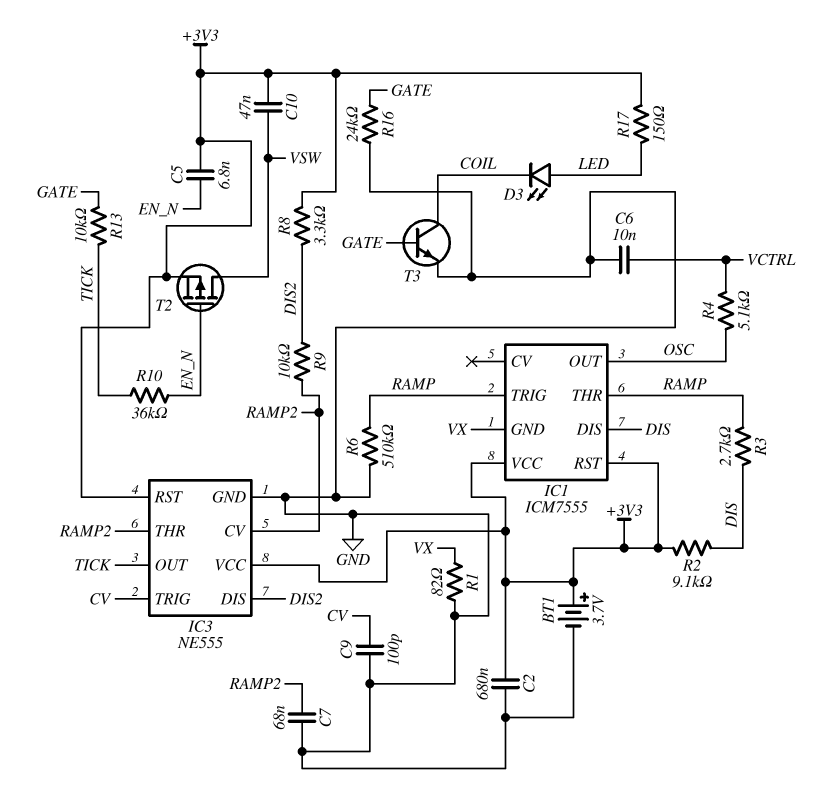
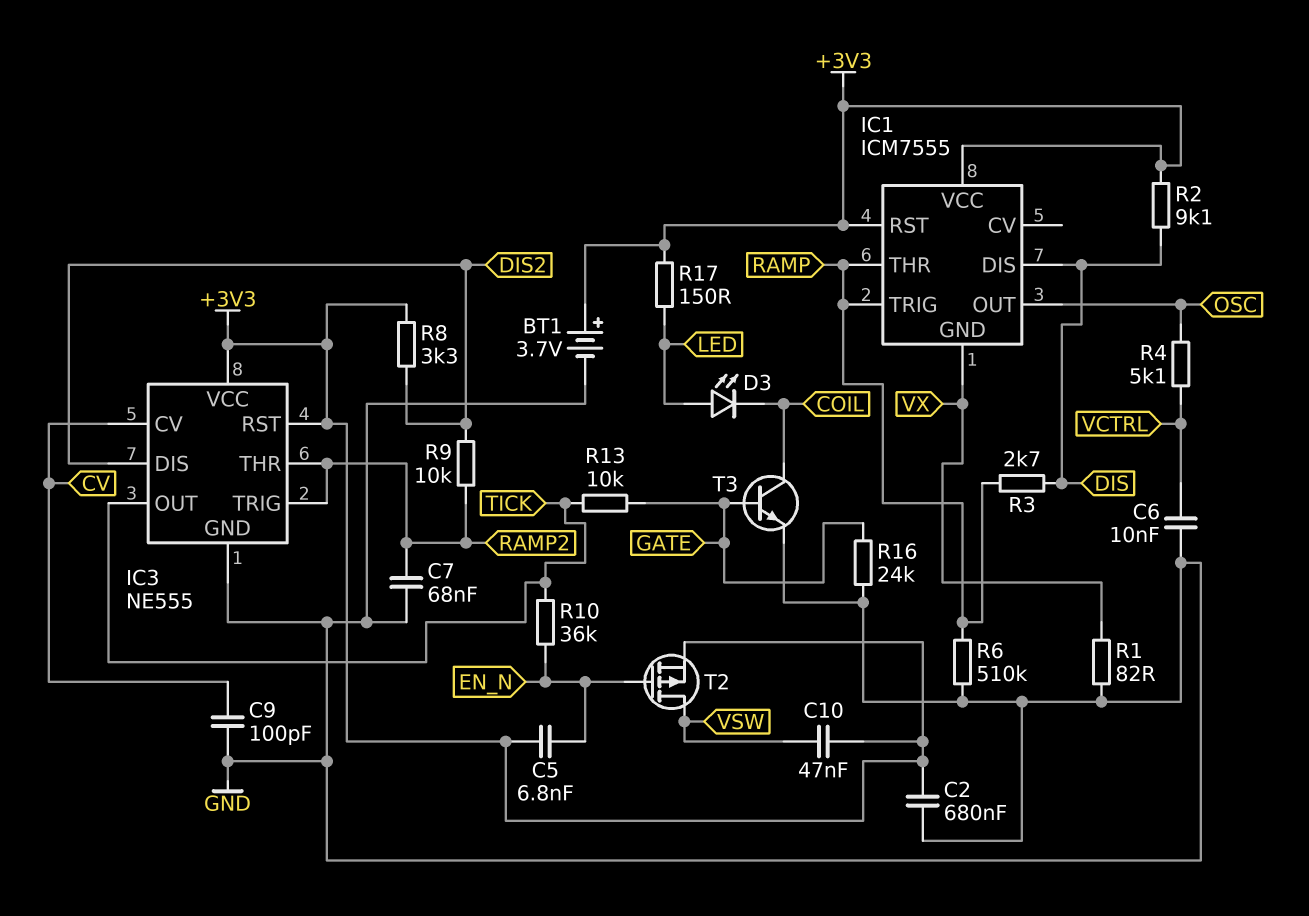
IC3 pin CV: RAMP2 -> CV
IC3 pin TRIG: CV -> RAMP2

